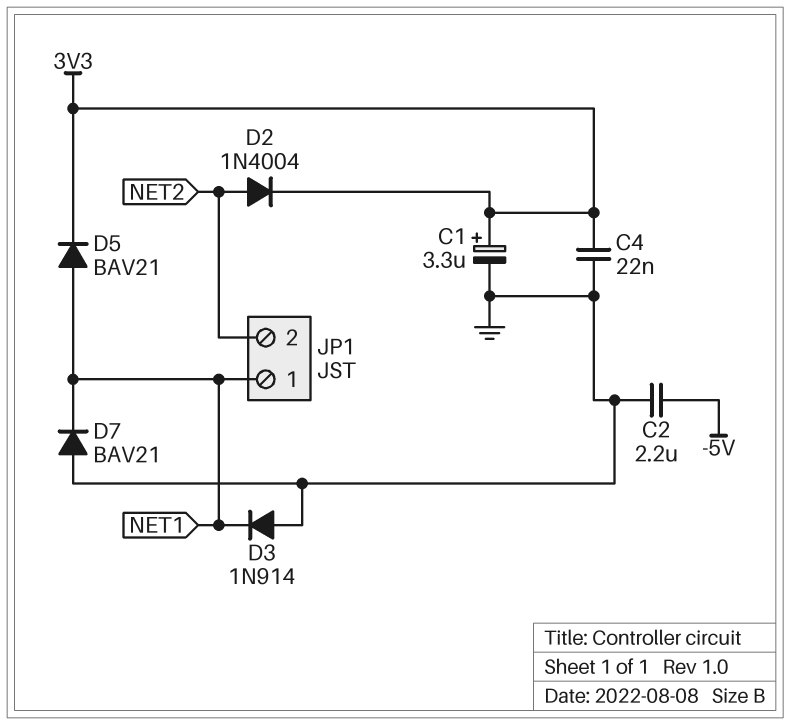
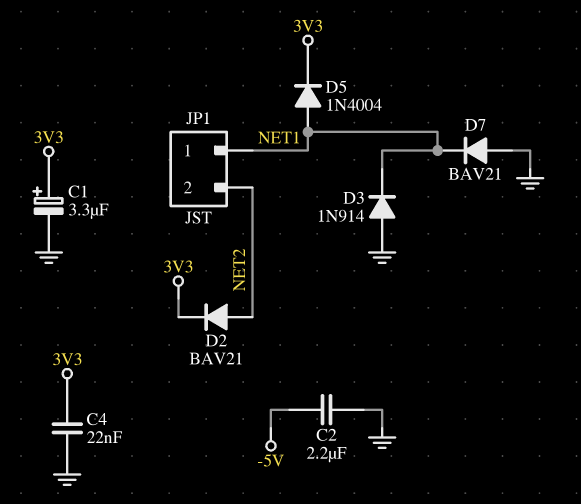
D2: diode 1N4004 (A NET2, K 3V3) -> diode BAV21 (A NET2, K 3V3)
D5: diode BAV21 (A NET1, K 3V3) -> diode 1N4004 (A NET1, K 3V3)

